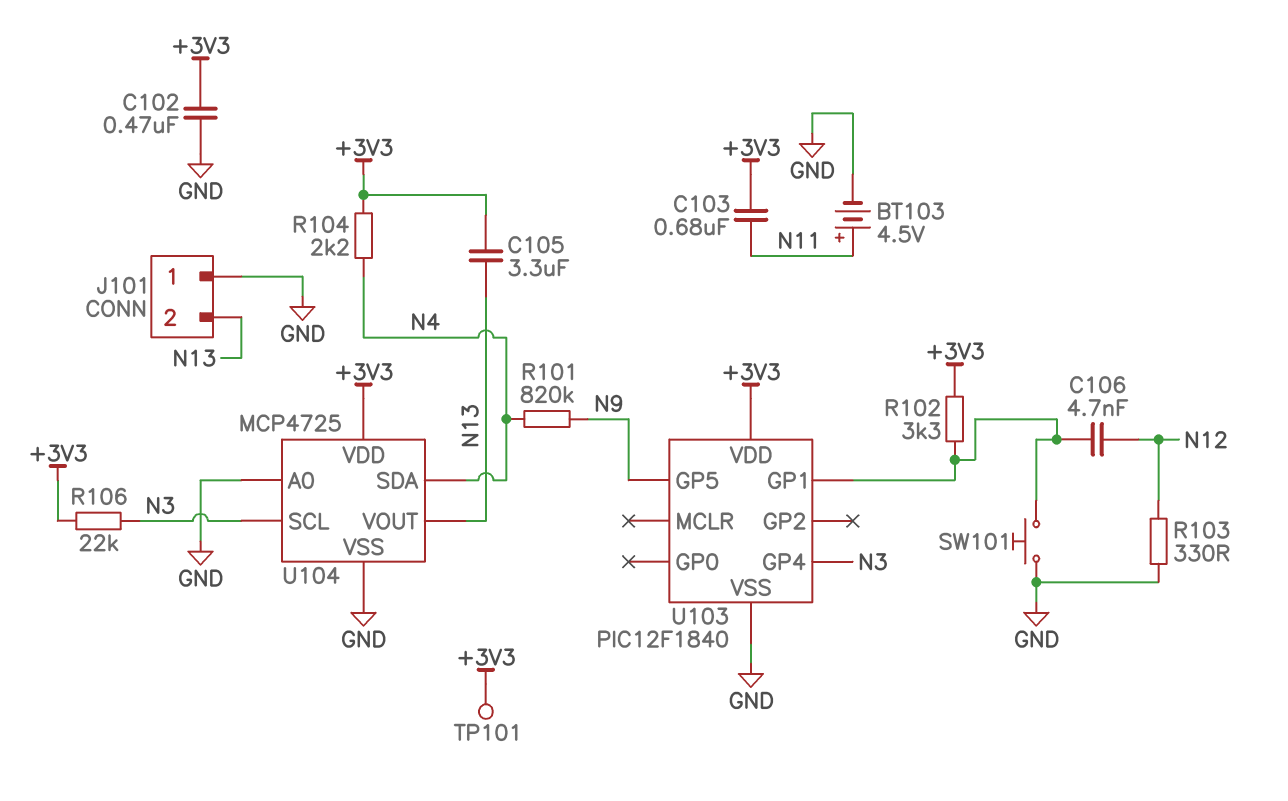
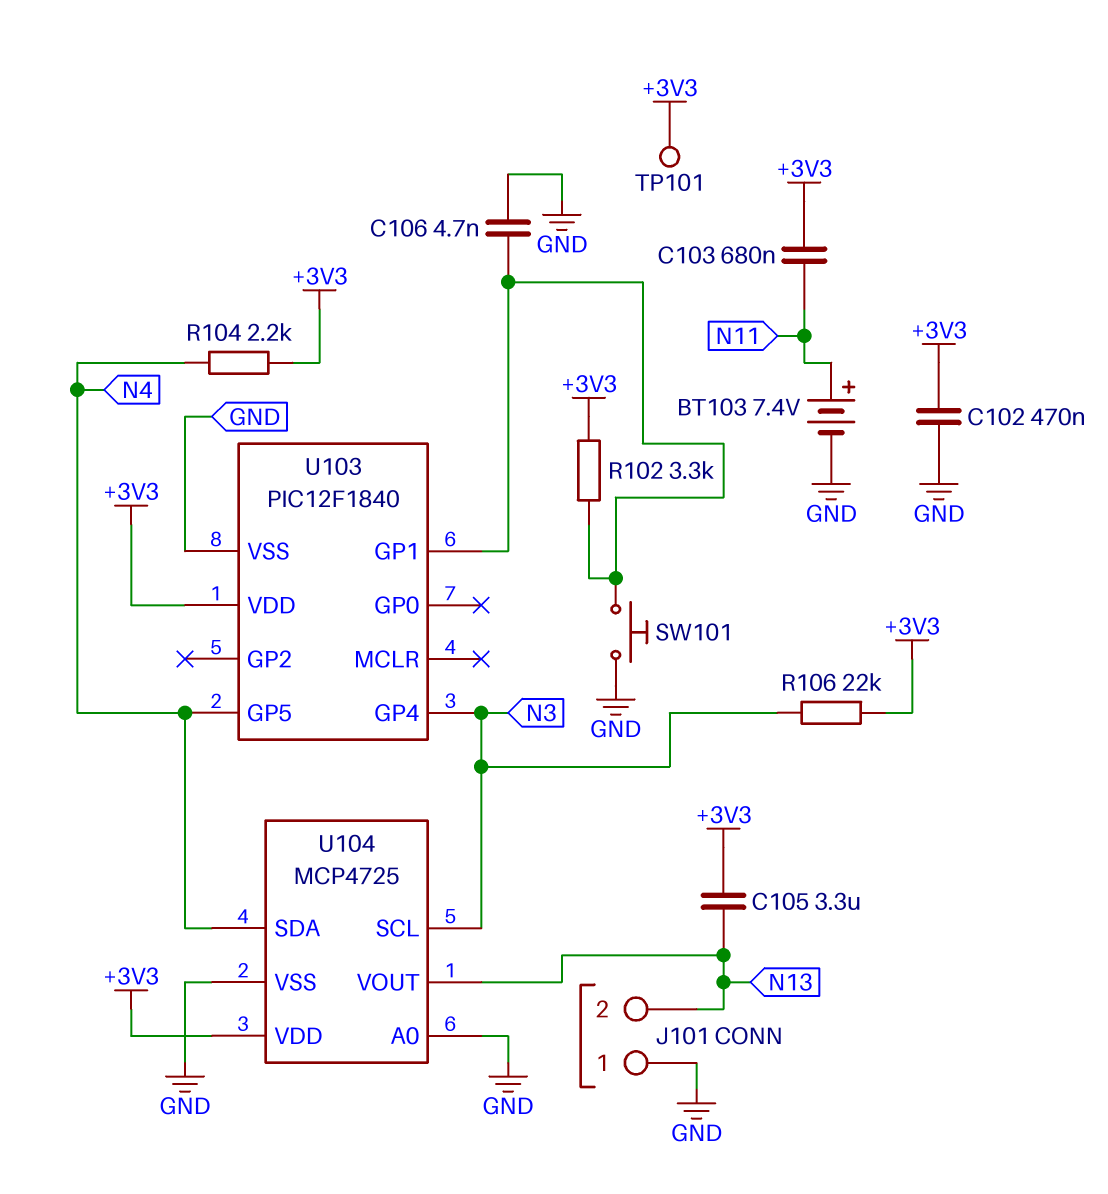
BT103: 4.5V (plus N11, minus GND) -> 7.4V (plus N11, minus GND)
C106: 4.7nF (N12, U103/GP1) -> 4.7nF (GND, U103/GP1)
R101: 820k (N4, N9) -> none
R103: 330 (GND, N12) -> none
U103 pin GP5: N9 -> N4

